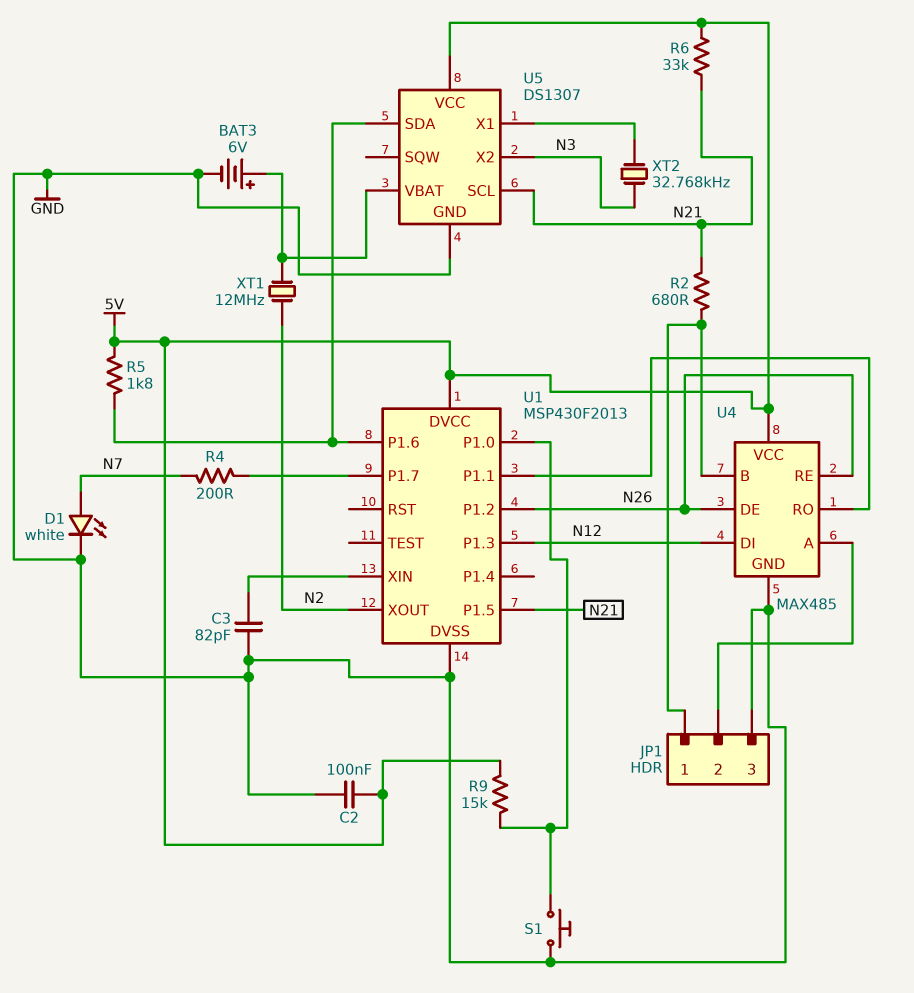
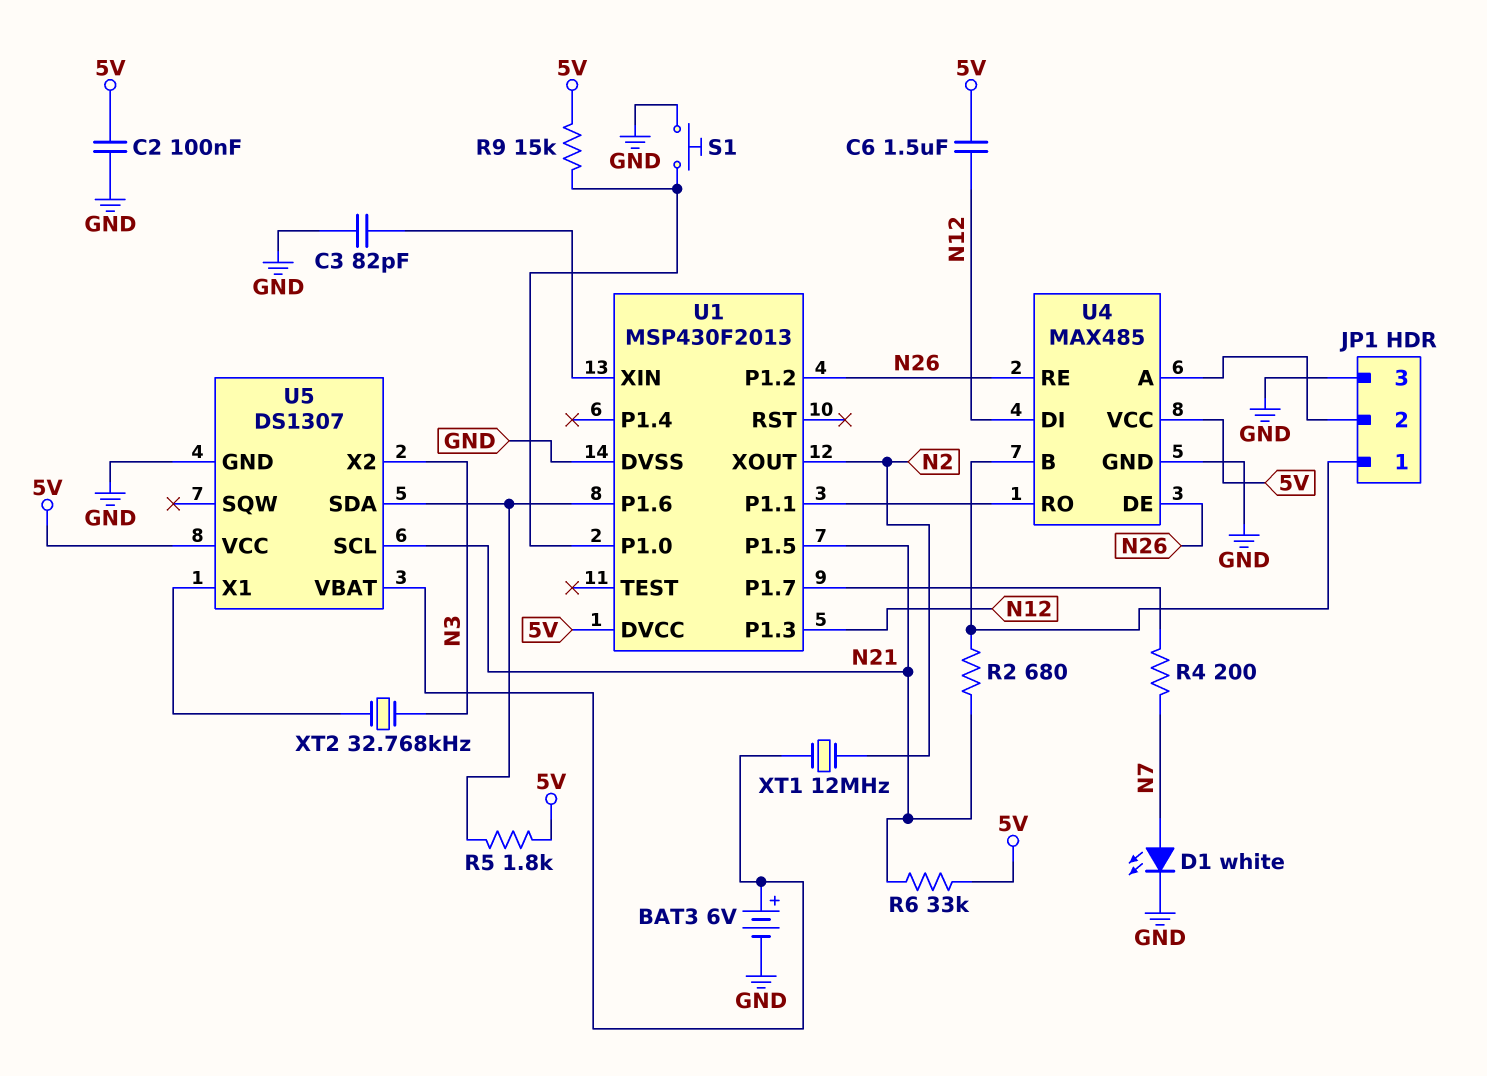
C6: none -> 1.5uF (5V, N12)

